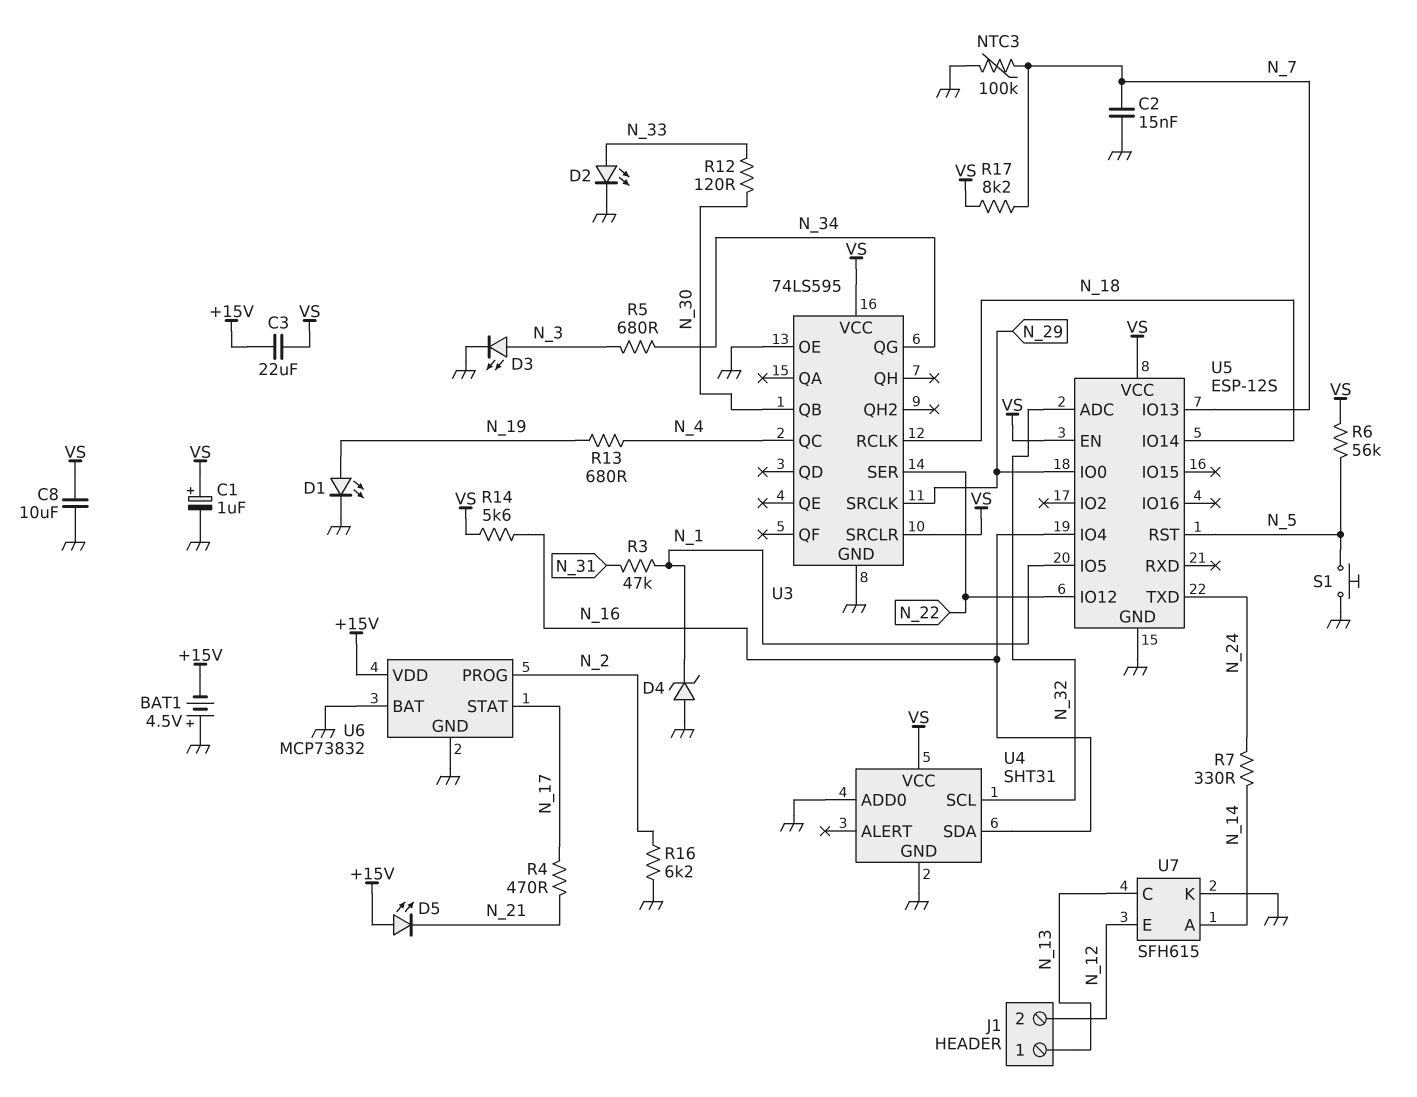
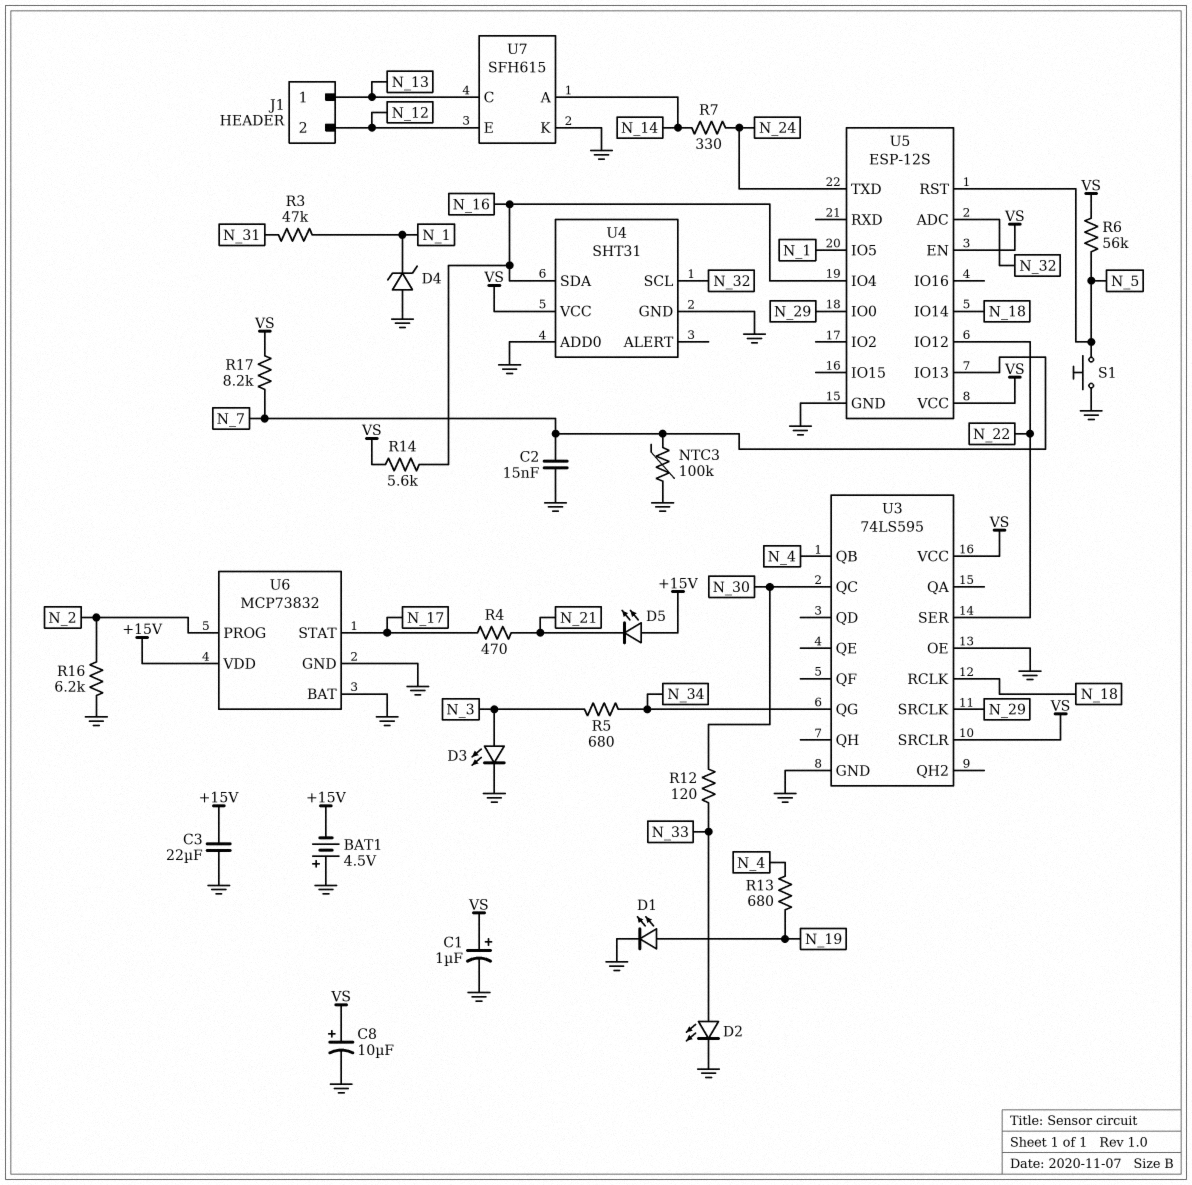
C3: 22uF (+15V, VS) -> 22uF (+15V, GND)
C8: 10uF (GND, VS) -> 10uF (plus VS, minus GND)
U3 pin QB: N_30 -> N_4
U3 pin QC: N_4 -> N_30

